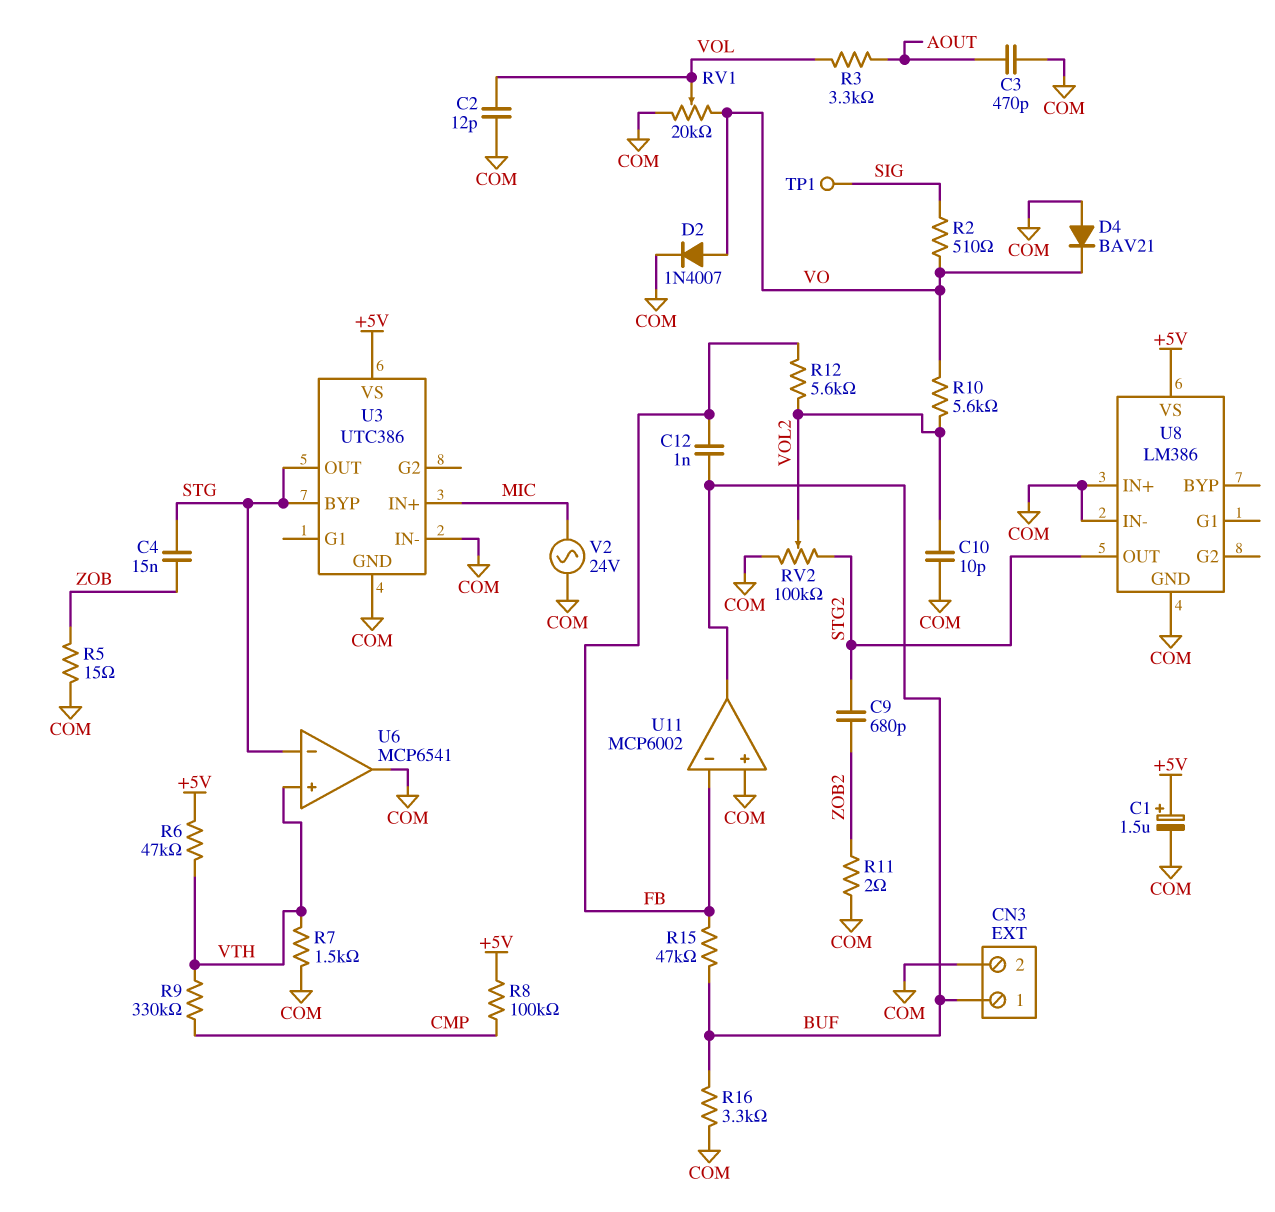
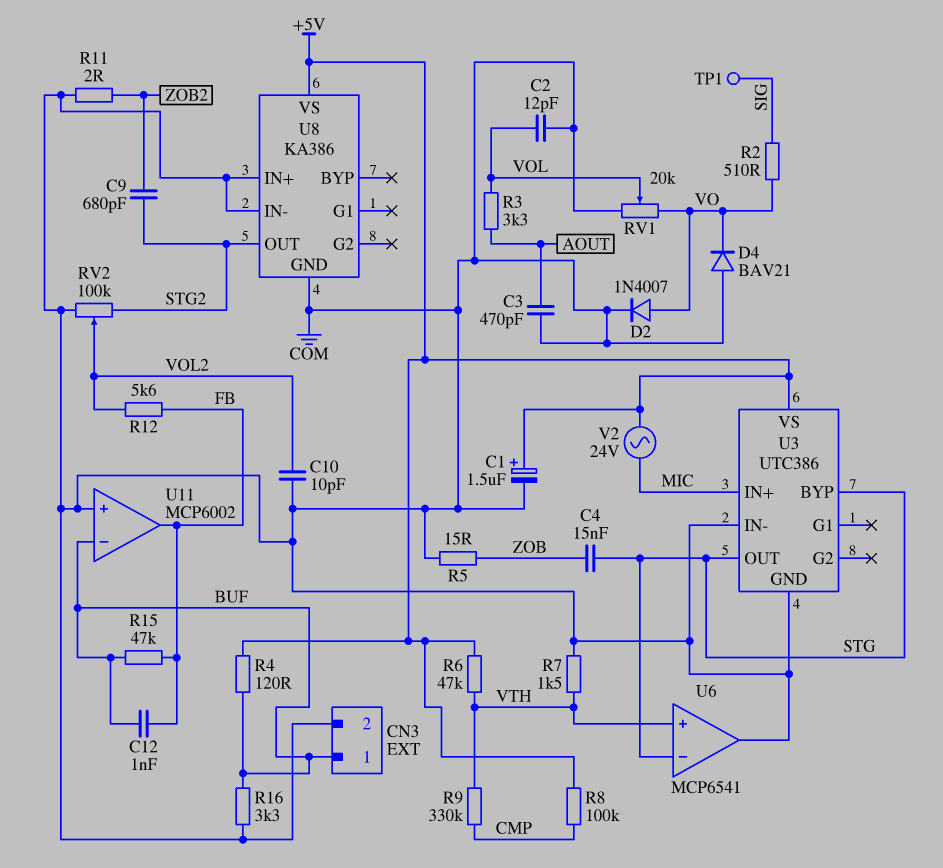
R4: none -> 120 (+5V, BUF)
R10: 5.6k (VO, VOL2) -> none
U8: LM386 -> KA386
U11 pin in-: FB -> BUF
U11 pin out: BUF -> FB
V2: AC 24V (COM, MIC) -> AC 24V (+5V, MIC)

